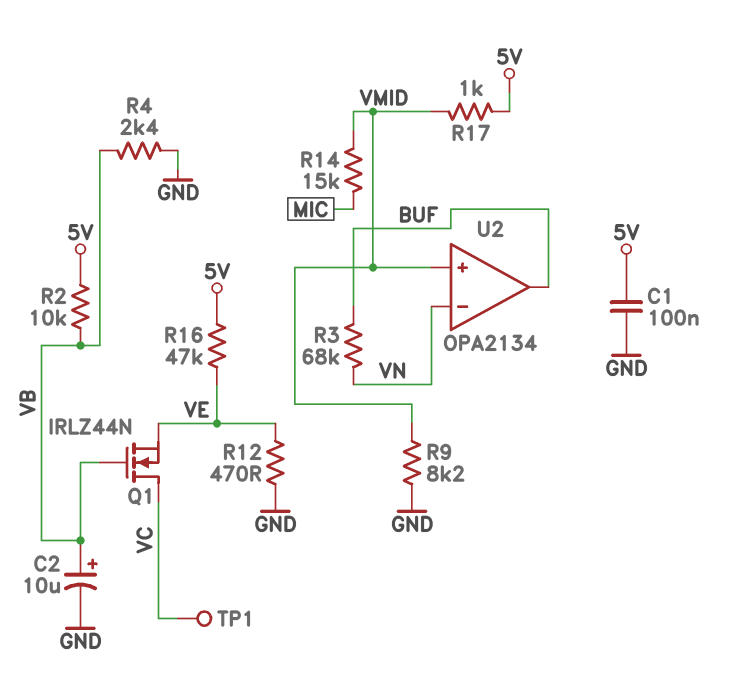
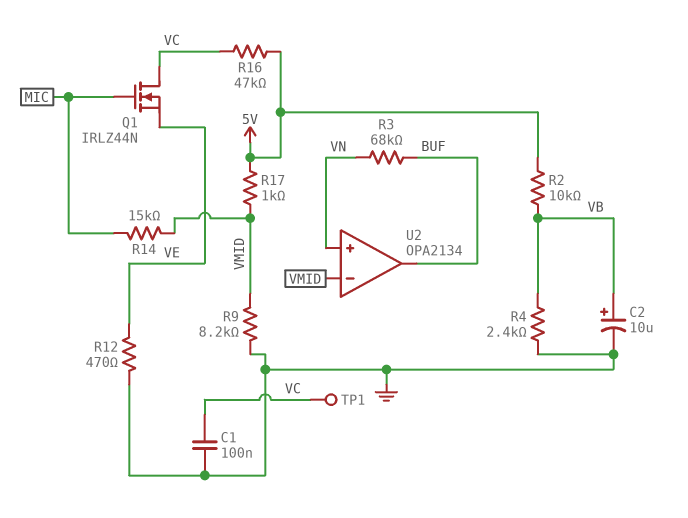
C1: 100nF (5V, GND) -> 100nF (GND, VC)
Q1: NMOS IRLZ44N (G VB, D VC, S VE) -> NMOS IRLZ44N (G MIC, D VC, S VE)
R16: 47k (5V, VE) -> 47k (5V, VC)
U2 pin in+: VMID -> VN
U2 pin in-: VN -> VMID

